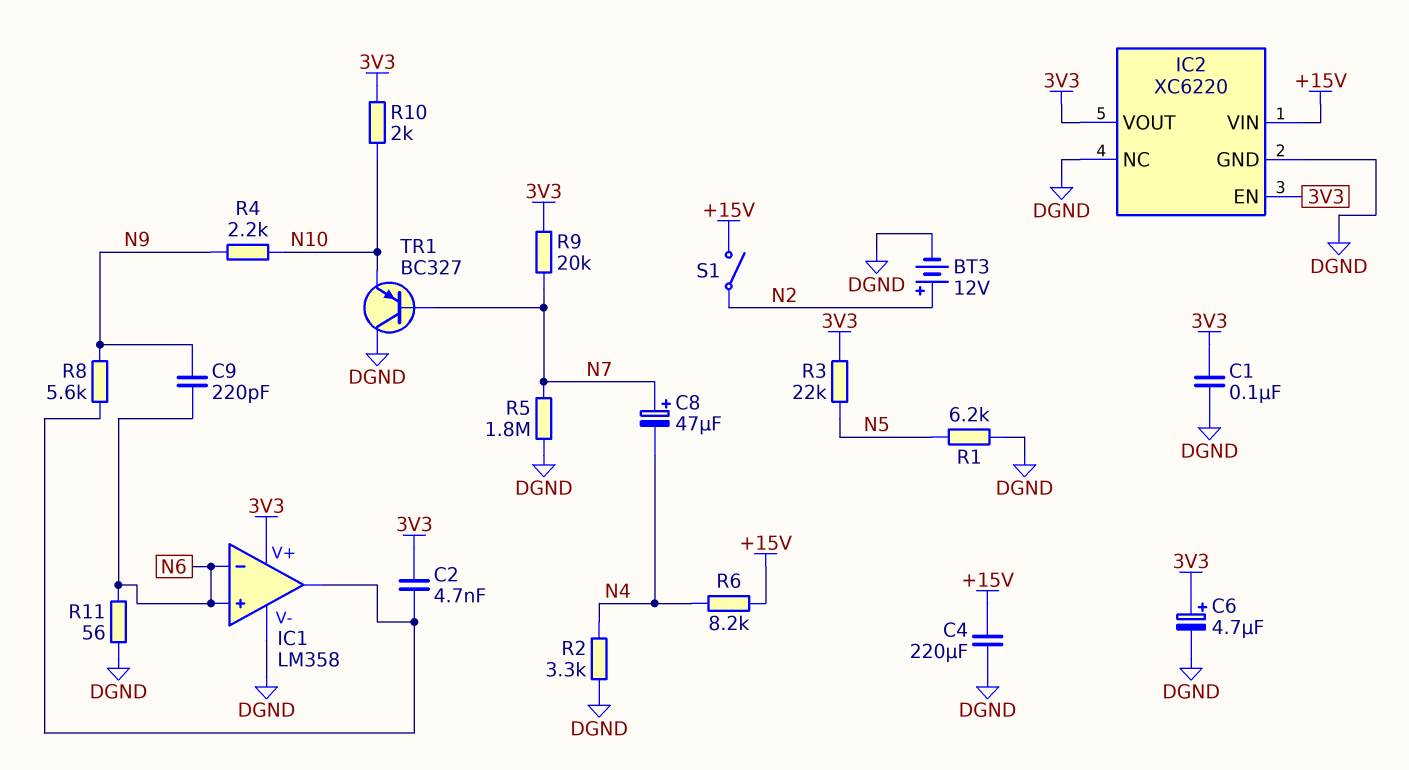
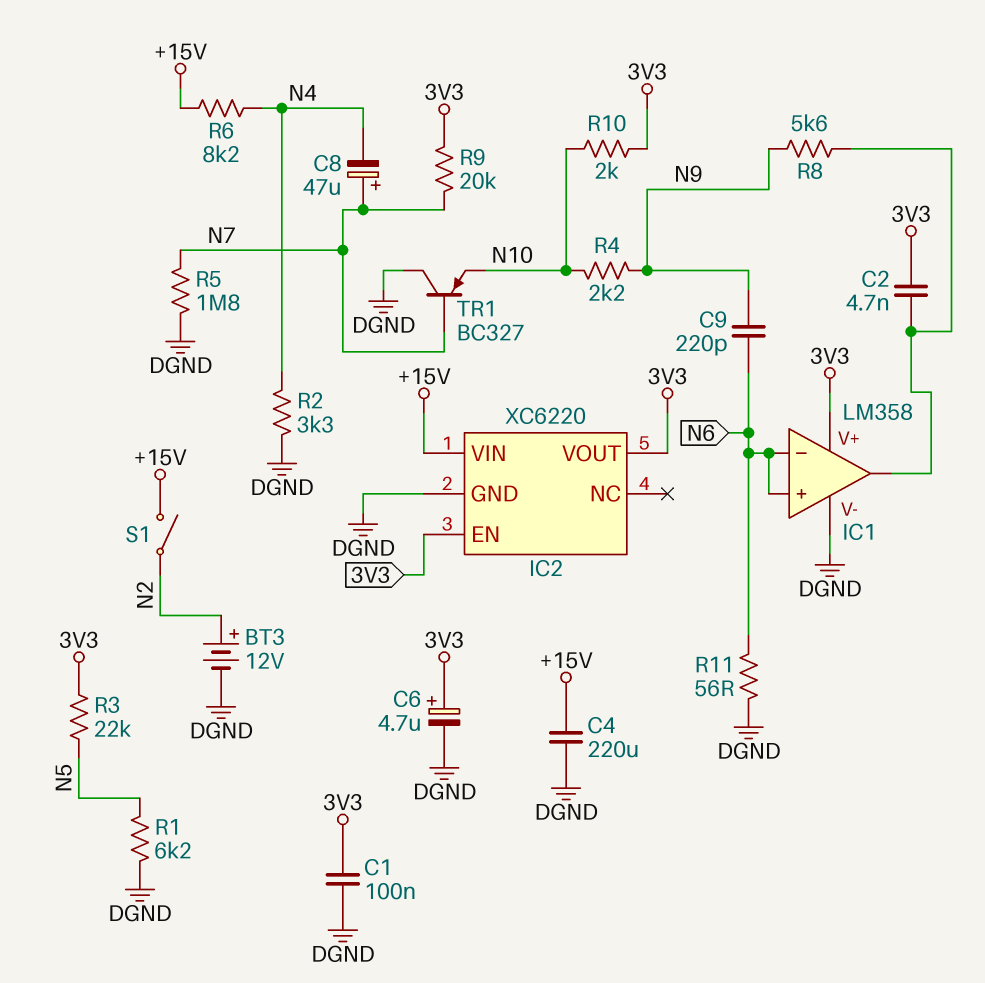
IC2 pin NC: DGND -> none

